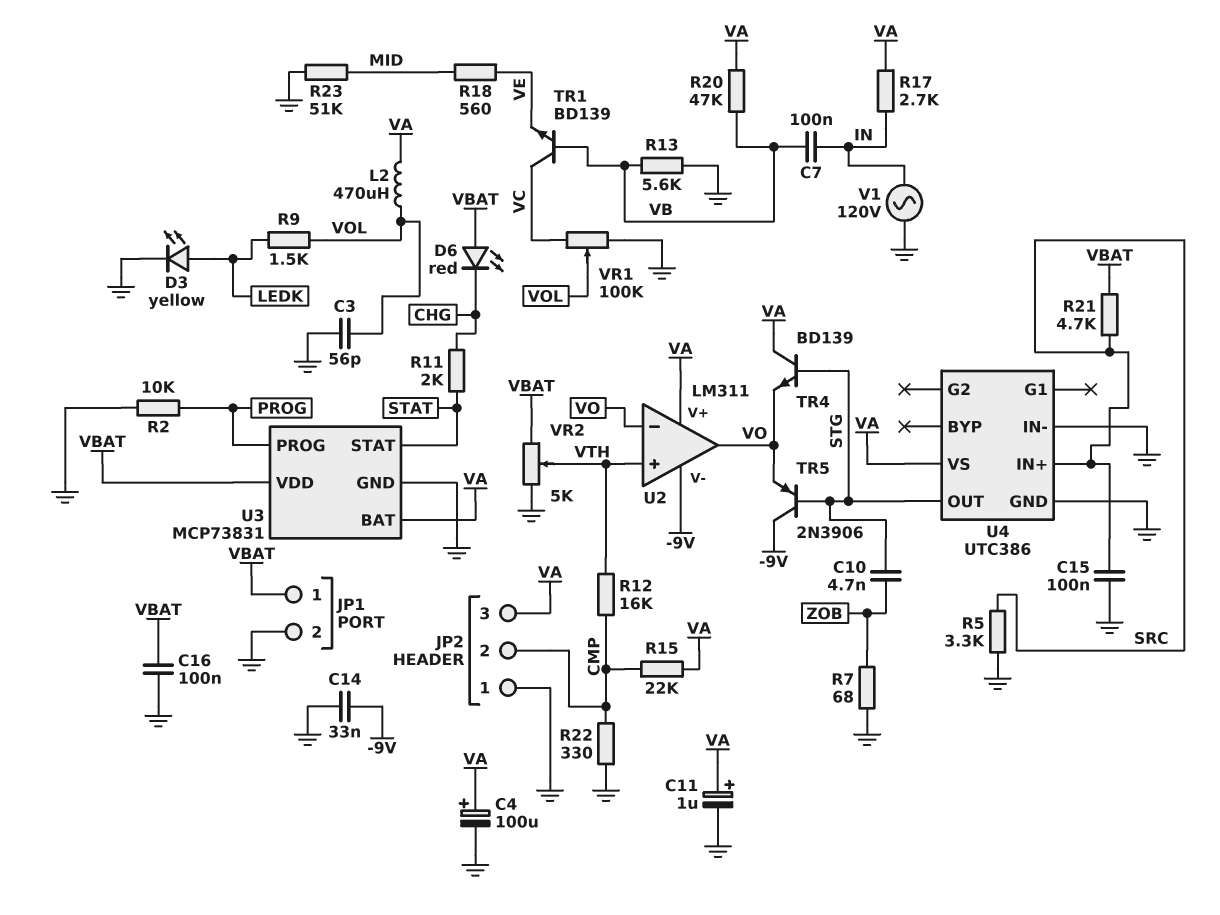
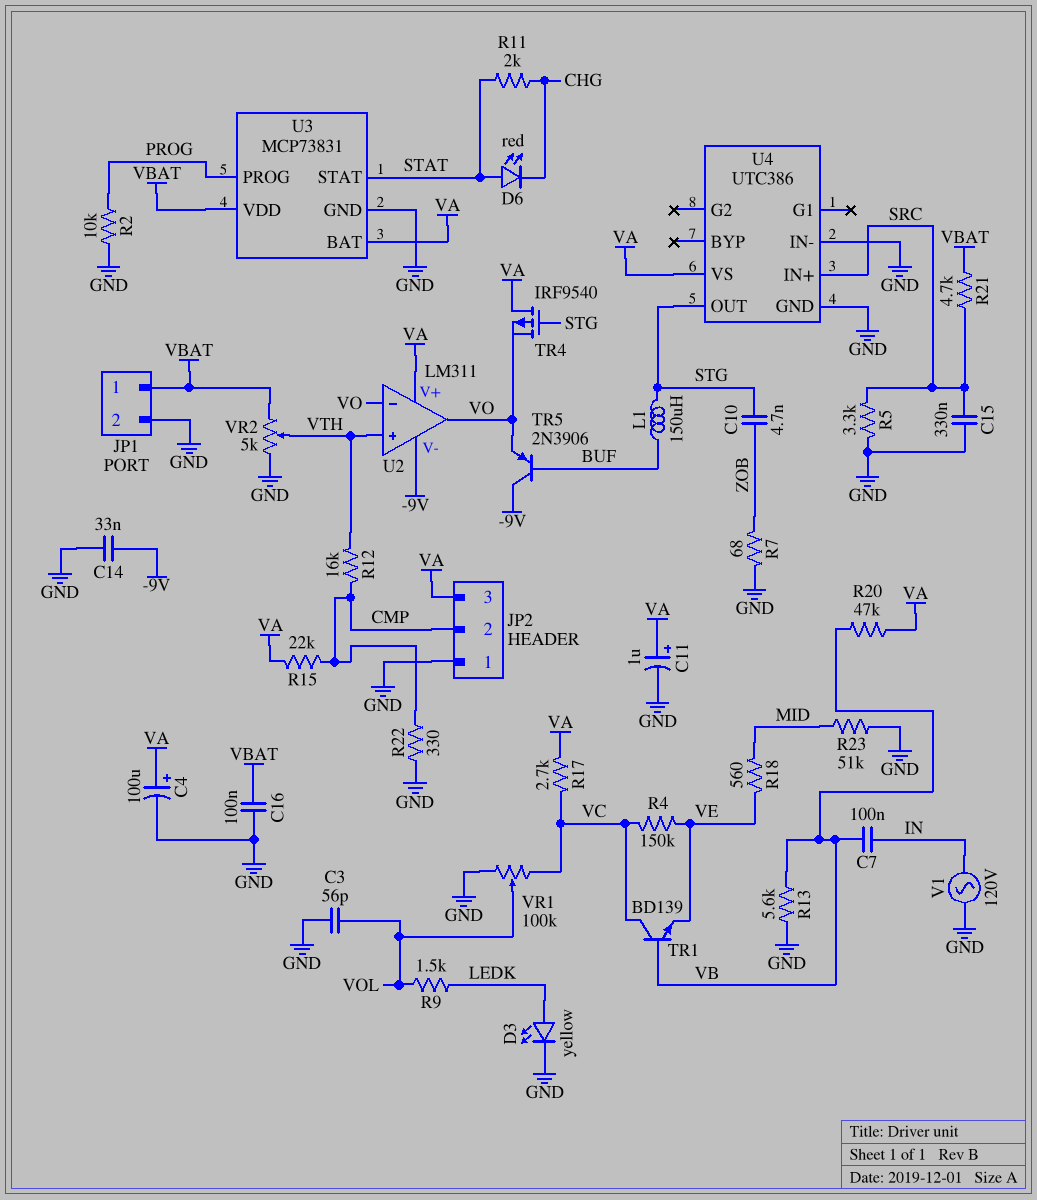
C15: 100nF (GND, SRC) -> 330nF (GND, SRC)
D6: LED red (A VBAT, K CHG) -> LED red (A STAT, K CHG)
L1: none -> 150uH (BUF, STG)
L2: 470uH (VA, VOL) -> none
R4: none -> 150k (VC, VE)
R17: 2.7k (IN, VA) -> 2.7k (VA, VC)
TR4: NPN BD139 (B STG, C VA, E VO) -> PMOS IRF9540 (G STG, D VA, S VO)
TR5: PNP 2N3906 (B STG, C -9V, E VO) -> PNP 2N3906 (B BUF, C -9V, E VO)

